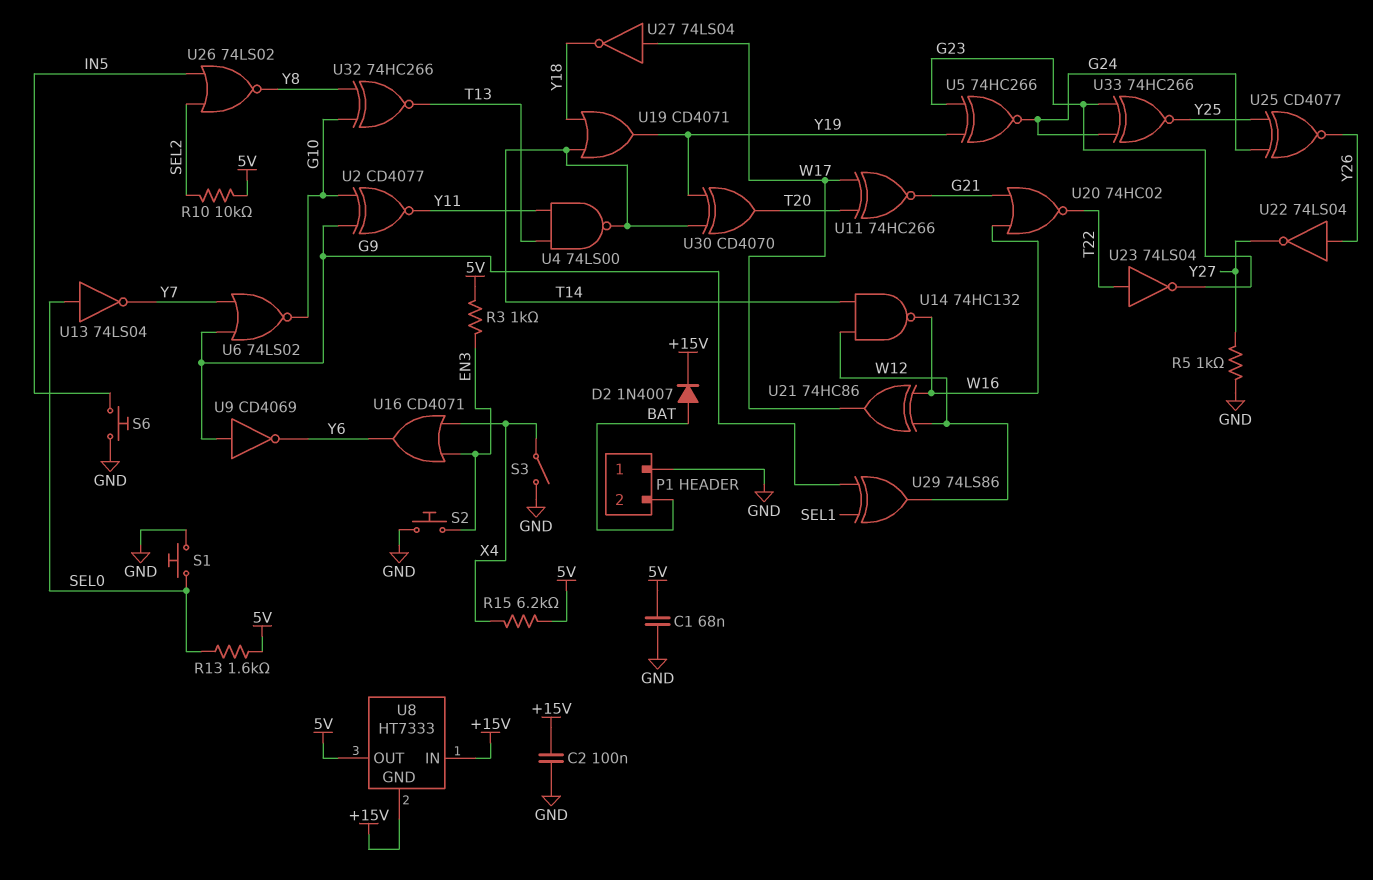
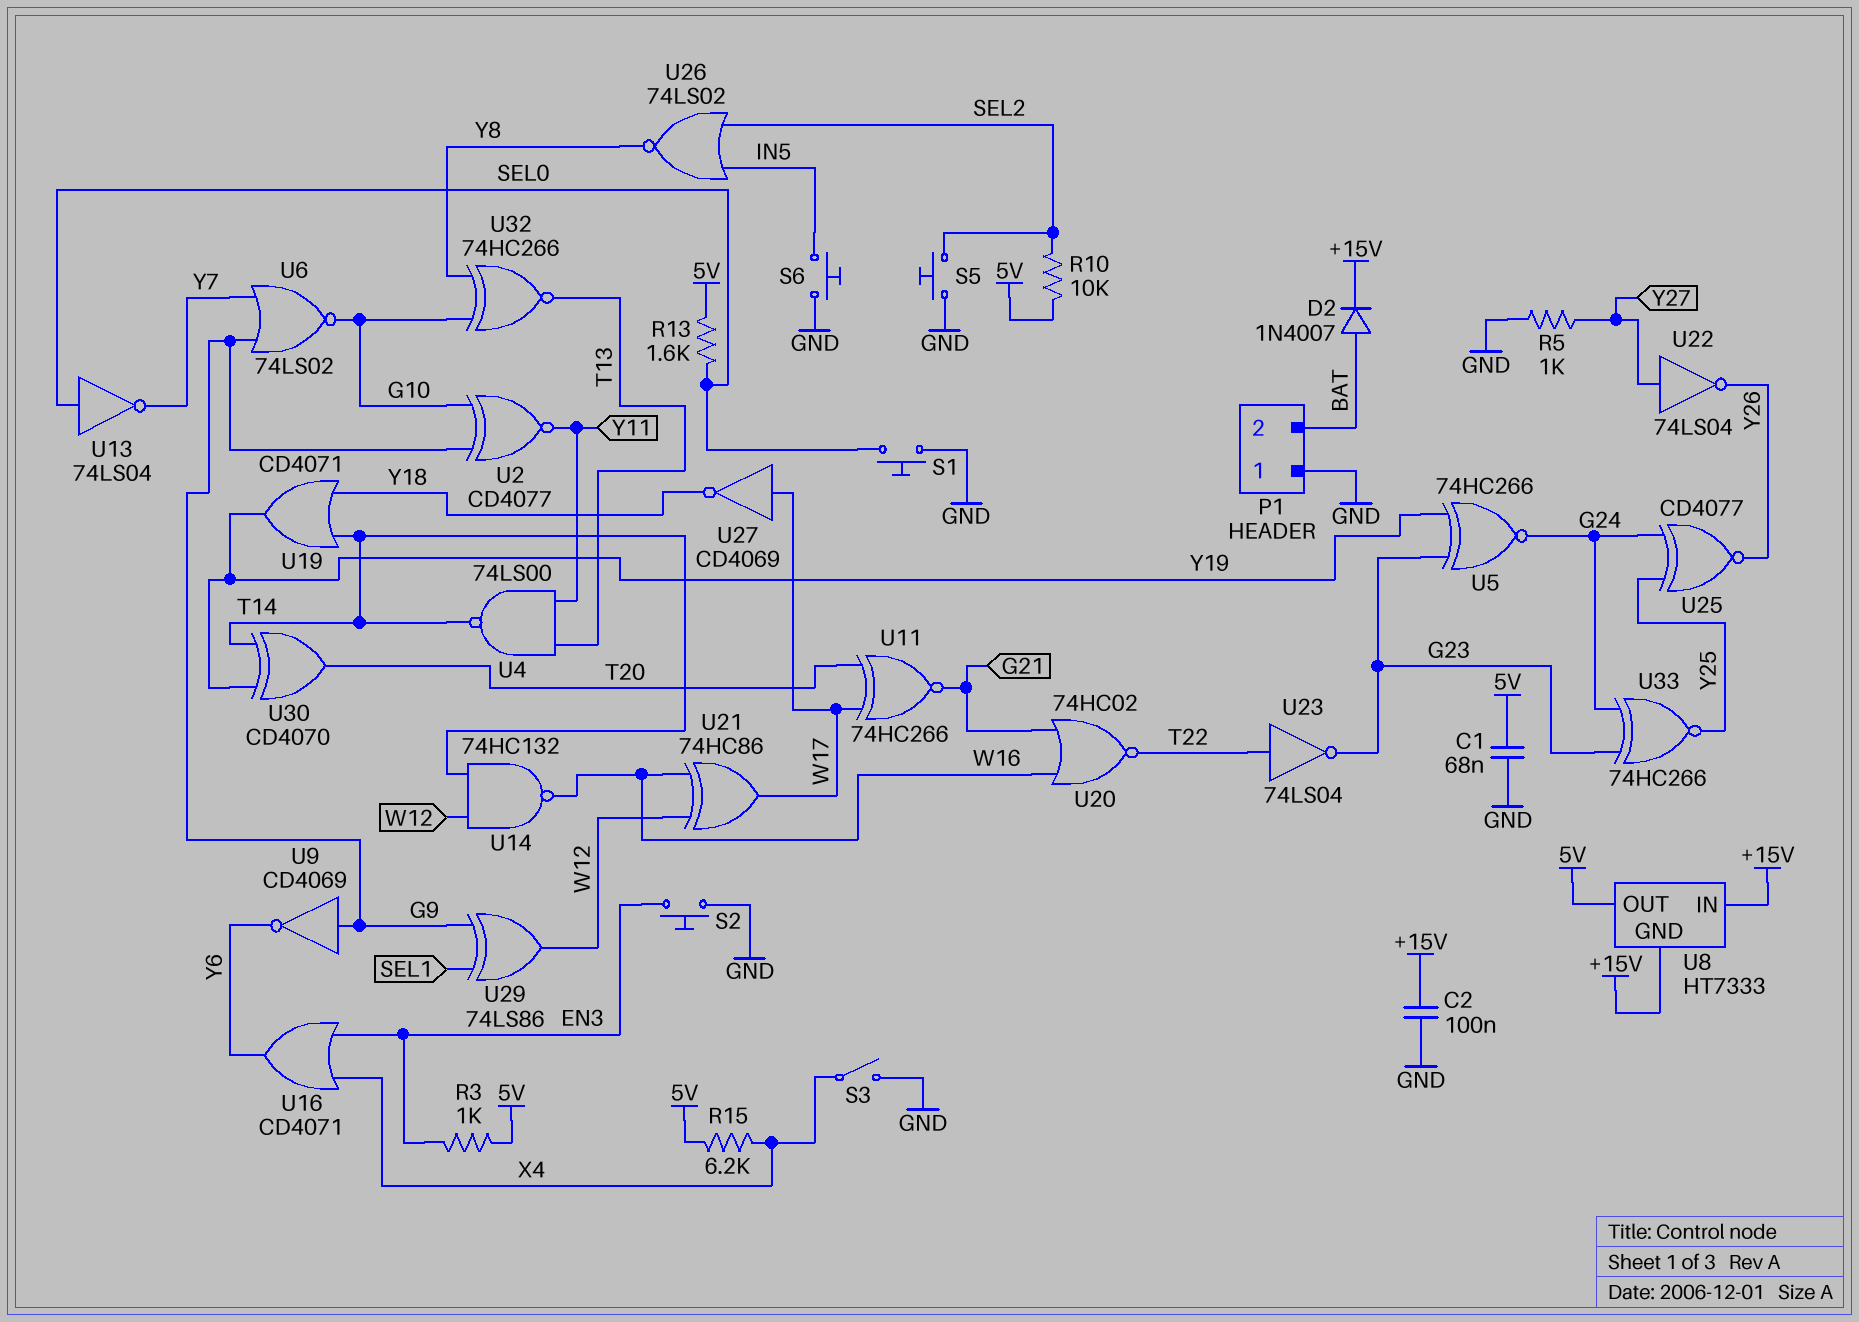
S5: none -> button (GND, SEL2)
U22: NOT 74LS04 (in Y26, out Y27) -> NOT 74LS04 (in Y27, out Y26)
U27: NOT 74LS04 (in W17, out Y18) -> NOT CD4069 (in W17, out Y18)

